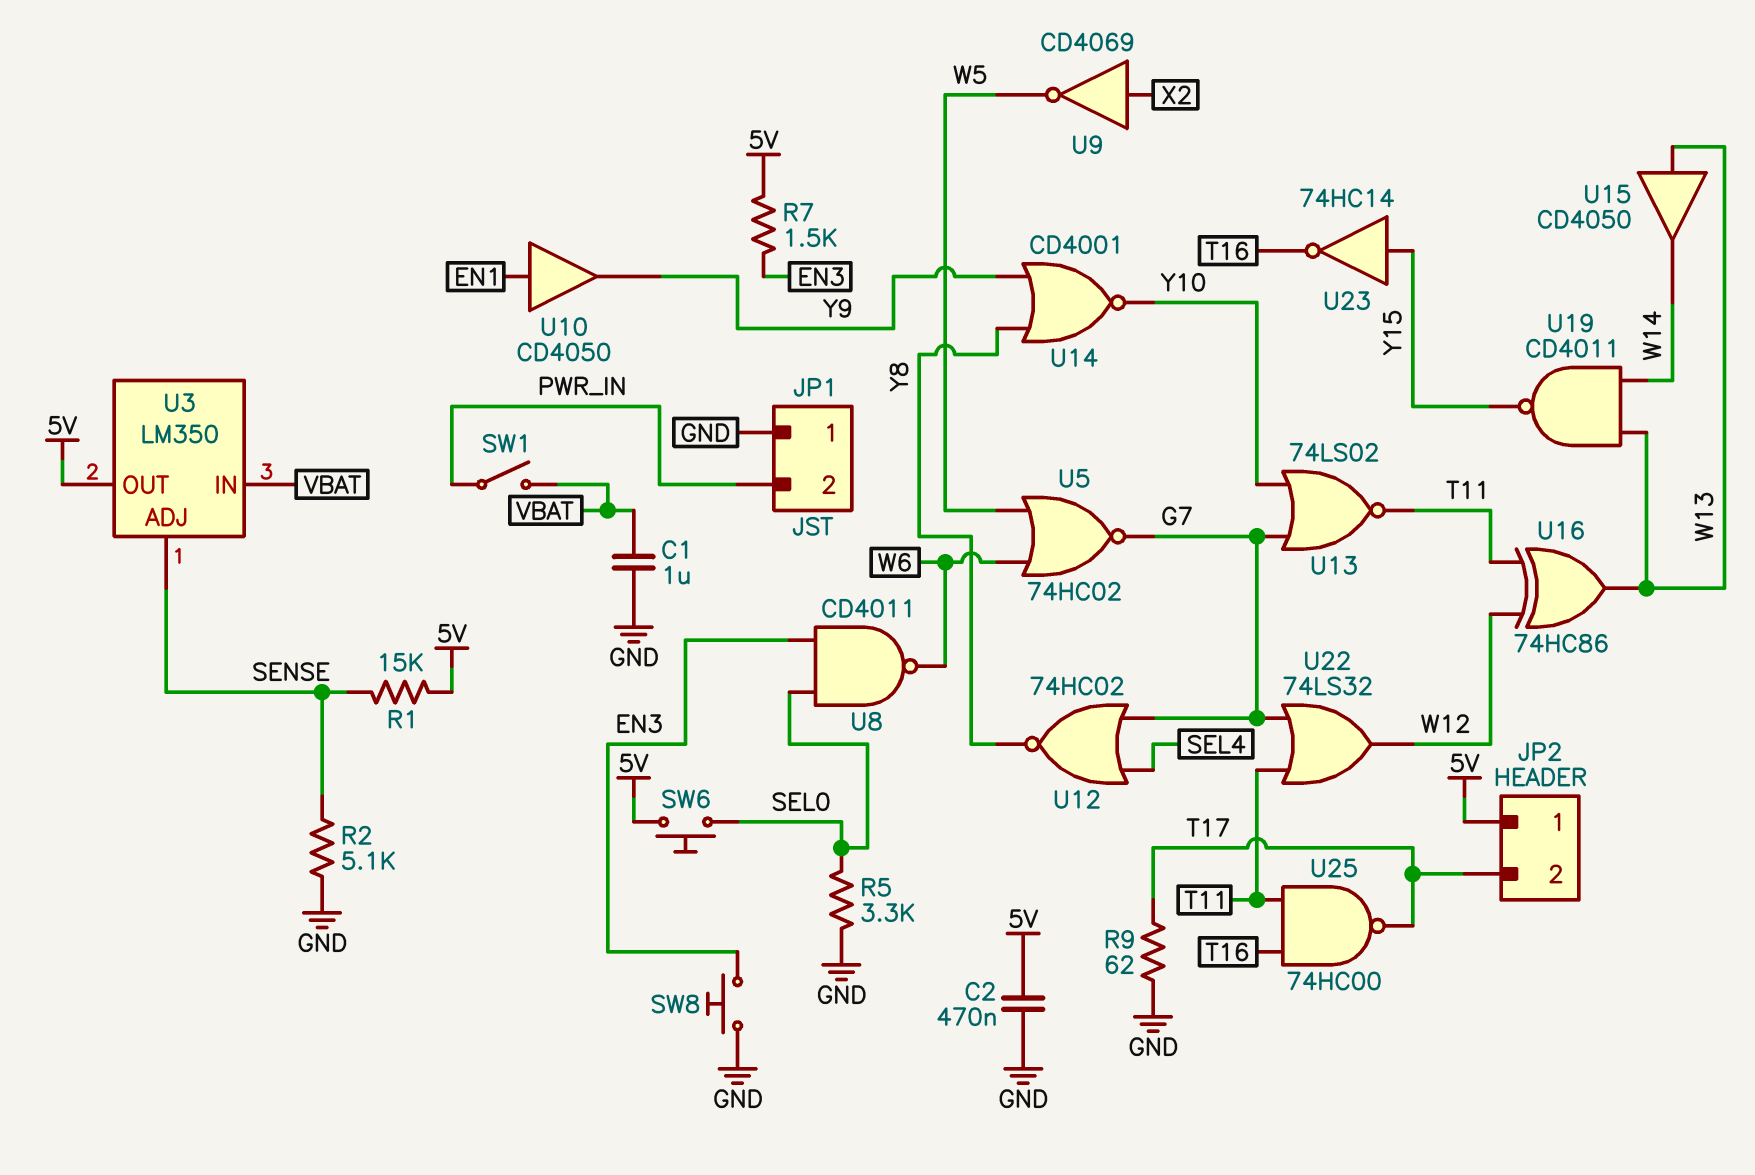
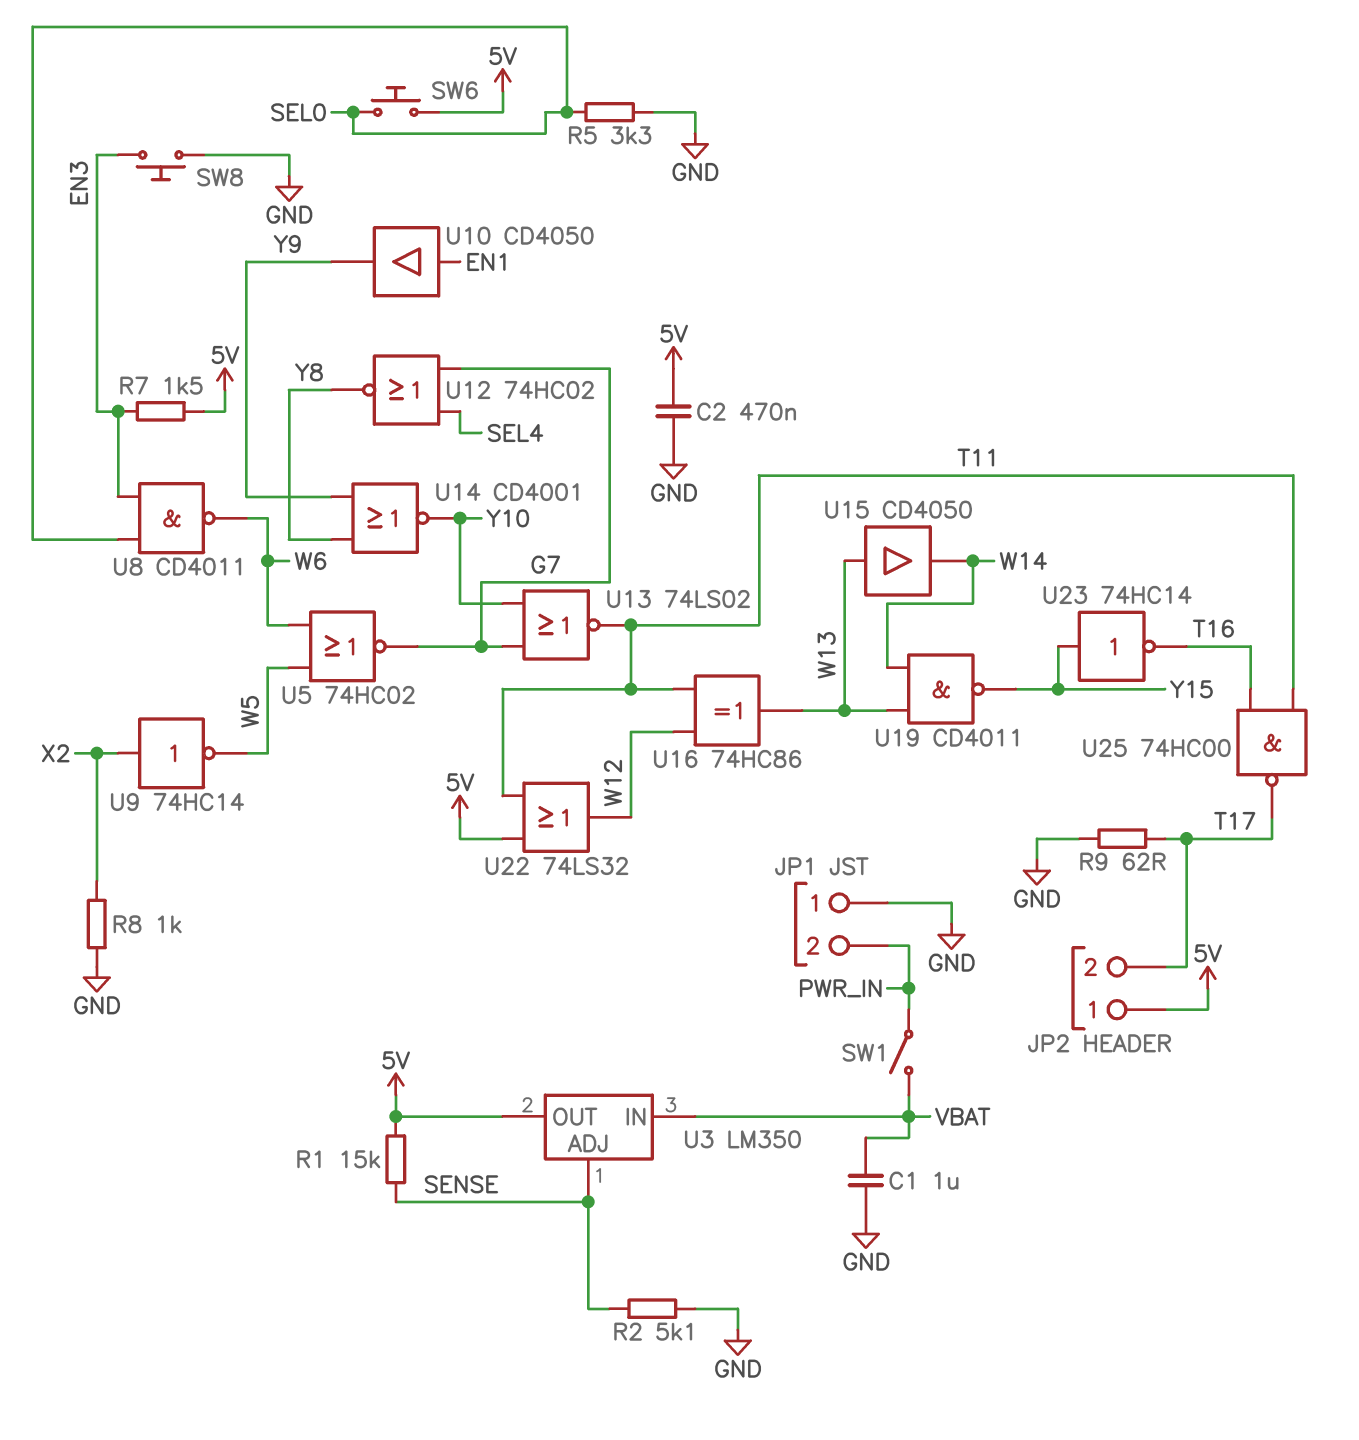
R8: none -> 1k (GND, X2)
U9: NOT CD4069 (in X2, out W5) -> NOT 74HC14 (in X2, out W5)
U22: OR 74LS32 (in G7, in T11, out W12) -> OR 74LS32 (in 5V, in T11, out W12)

